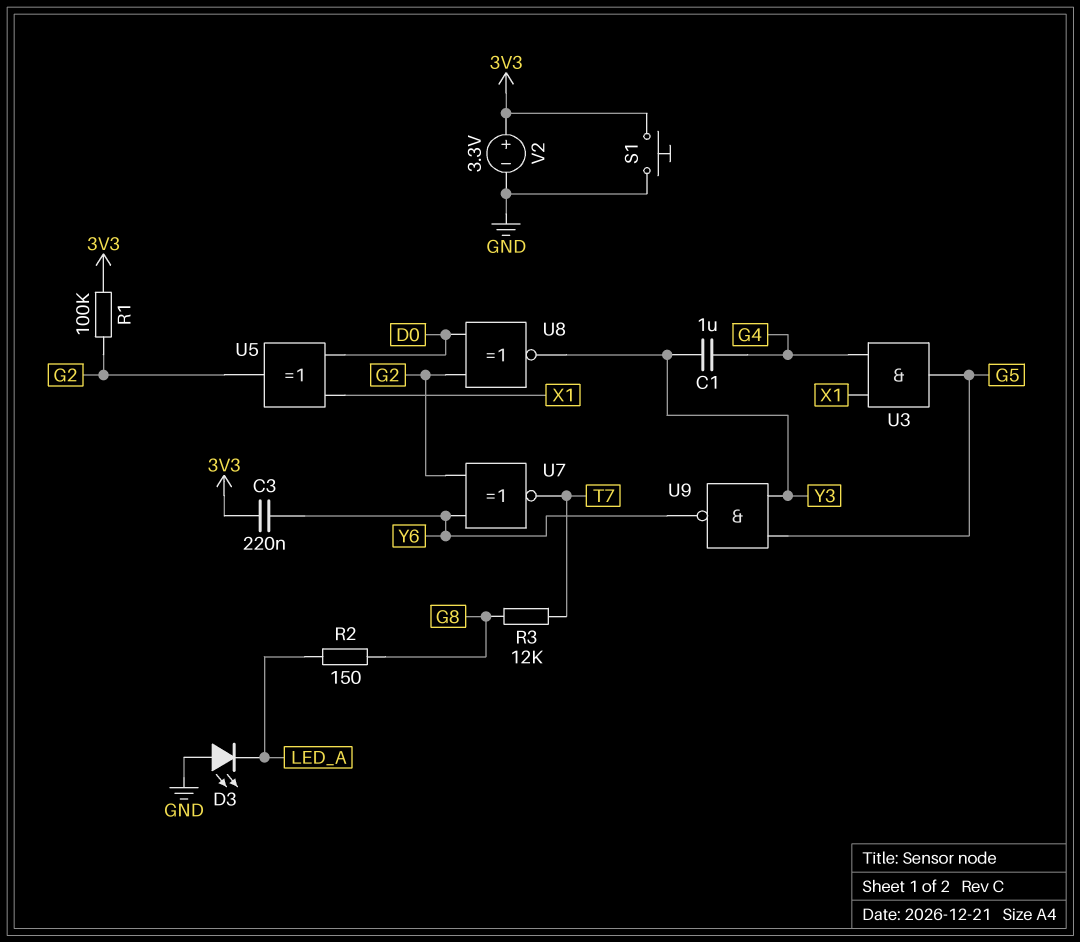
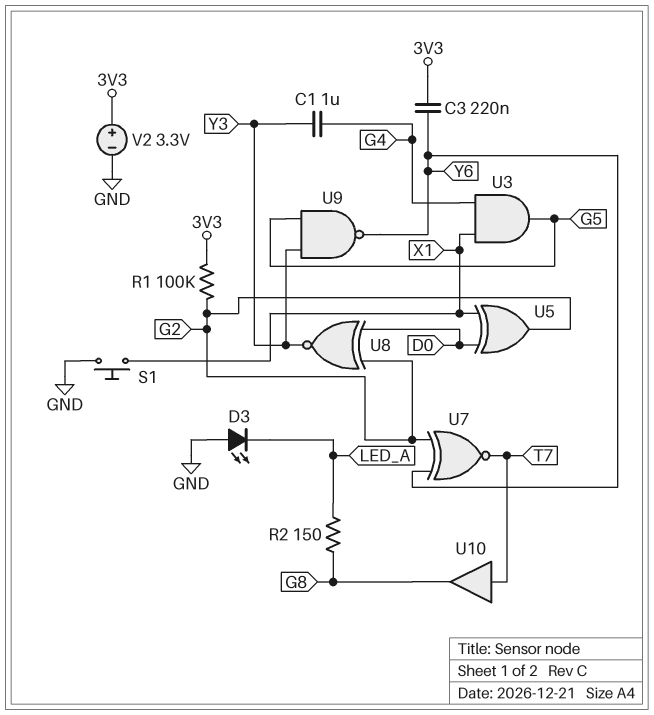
R3: 12k (G8, T7) -> none
S1: button (3V3, GND) -> button (GND, X1)
U10: none -> buffer (in T7, out G8)

